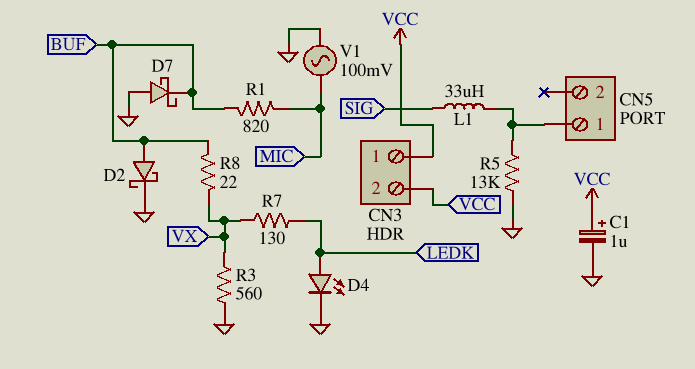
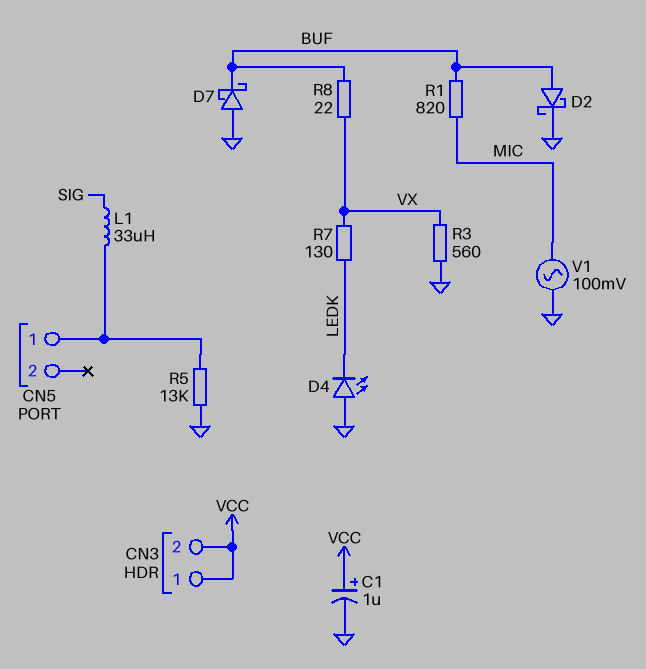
D4: LED (A LEDK, K GND) -> LED (A GND, K LEDK)

